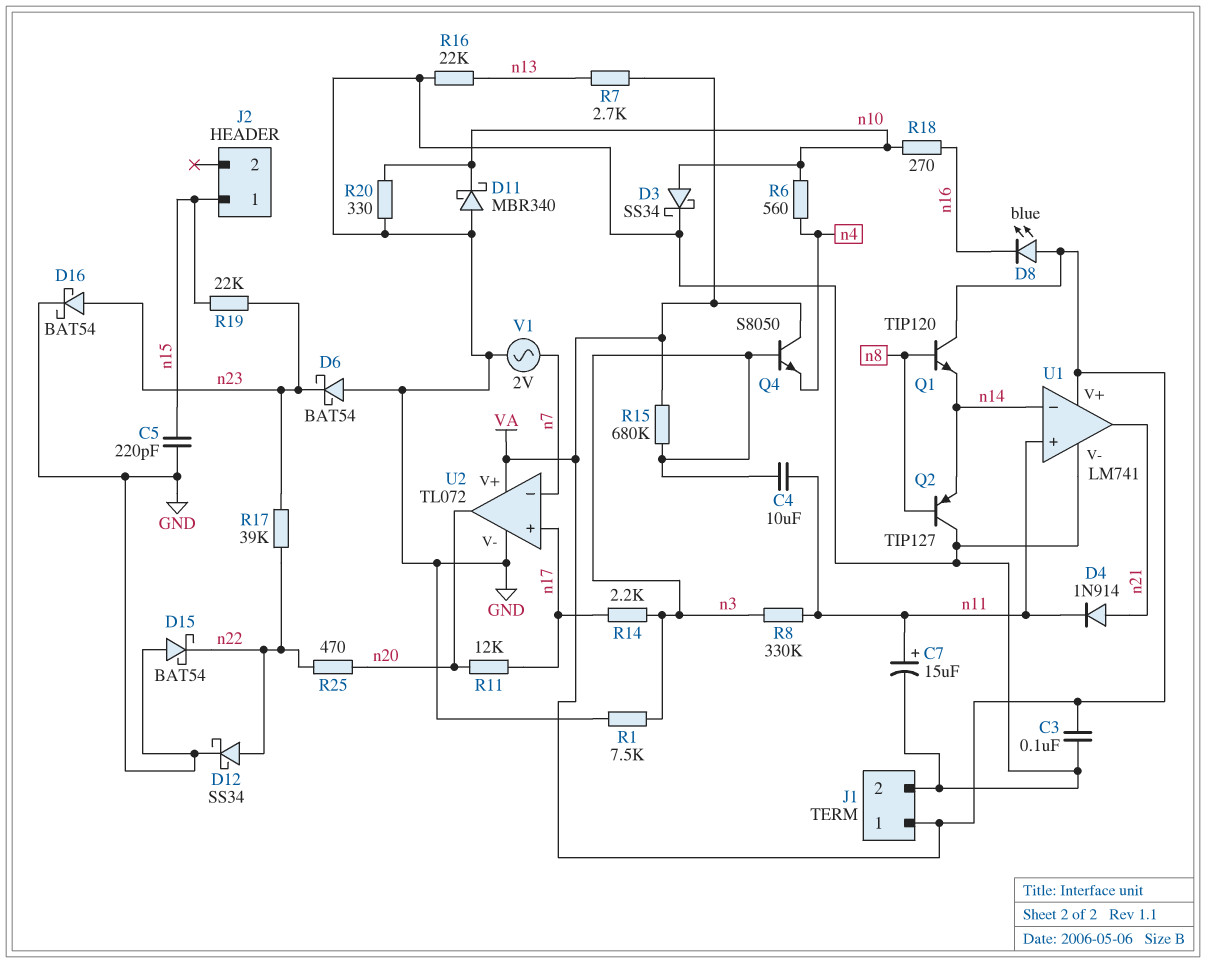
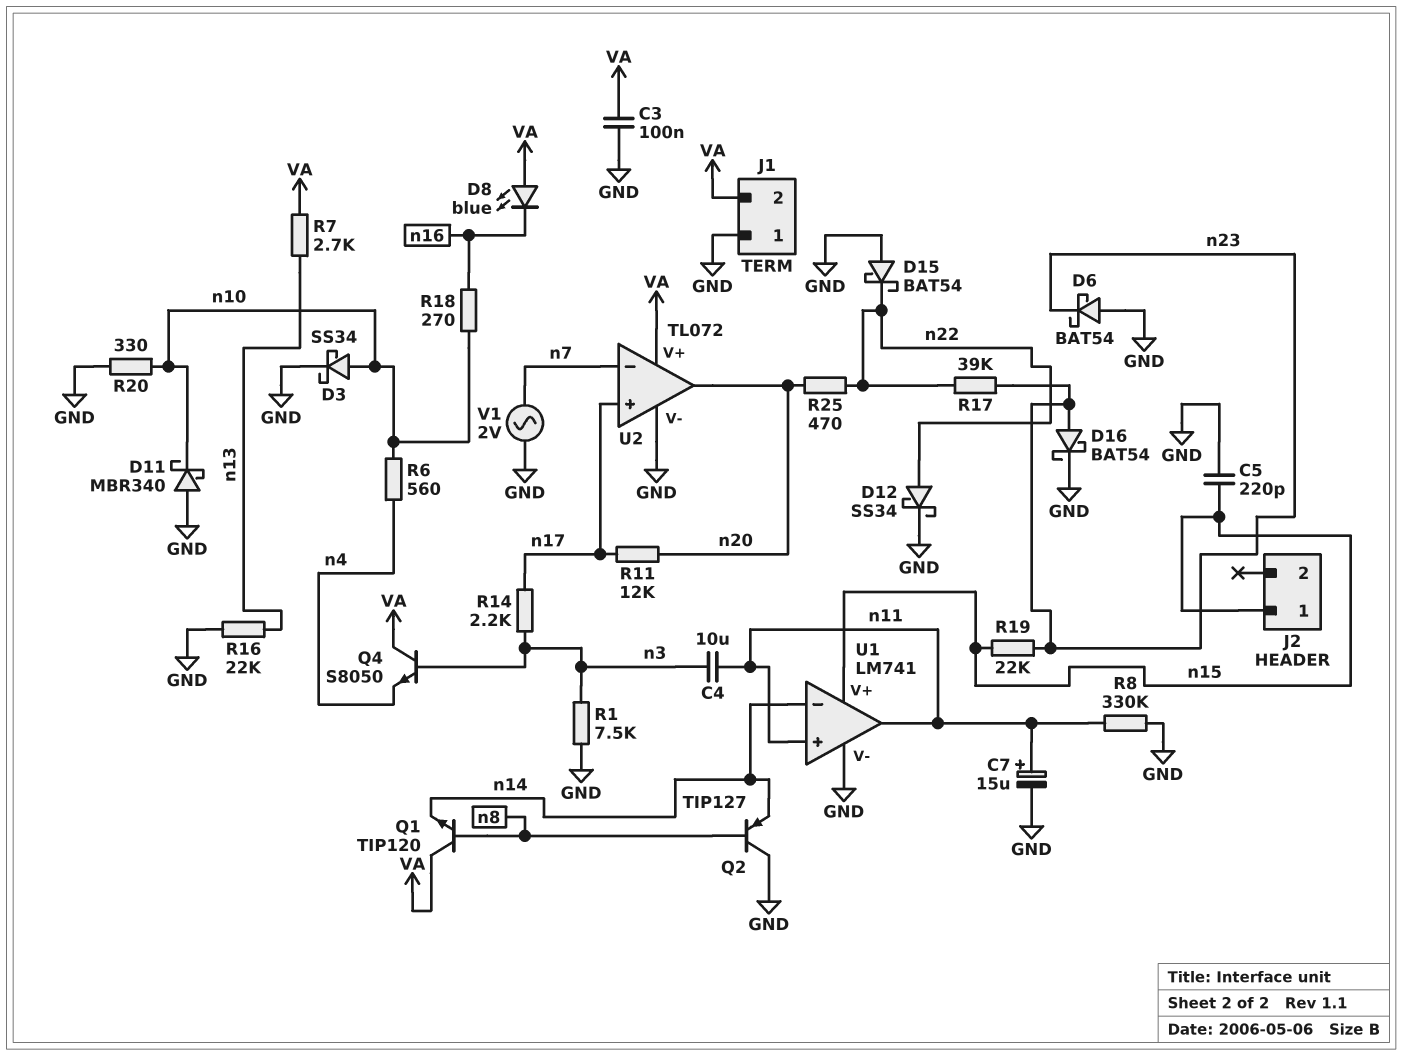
D4: diode 1N914 (A n21, K n11) -> none
J1 pin 1: VA -> GND
J1 pin 2: GND -> VA
R8: 330k (n3, n11) -> 330k (GND, n11)
R15: 680k (VA, n3) -> none
U1 pin V+: VA -> n15
U1 pin out: n21 -> n11

